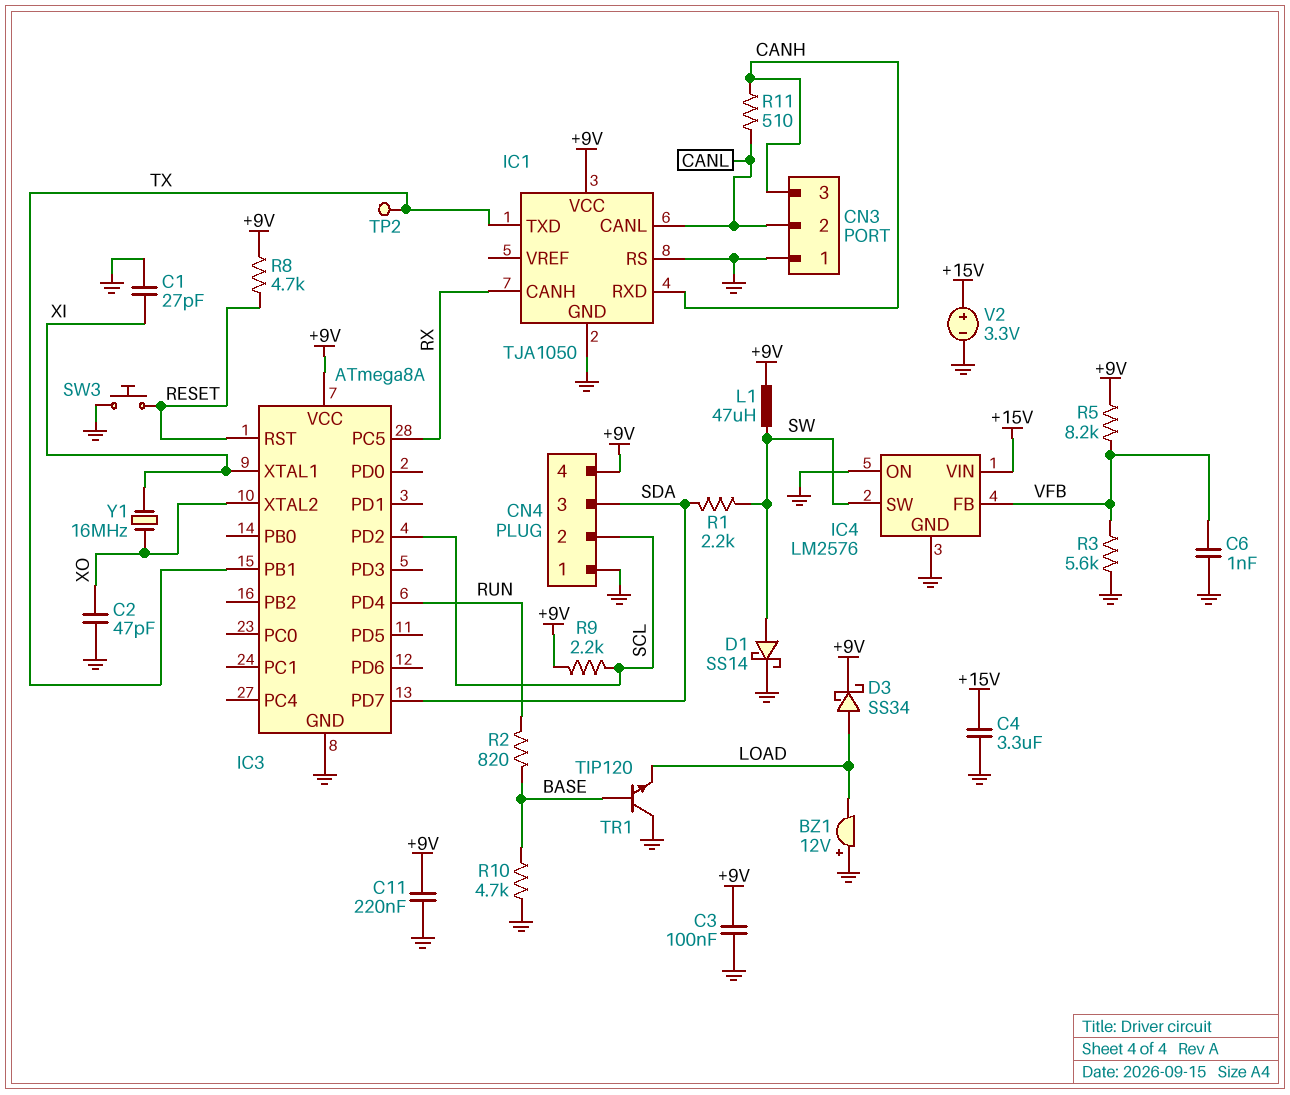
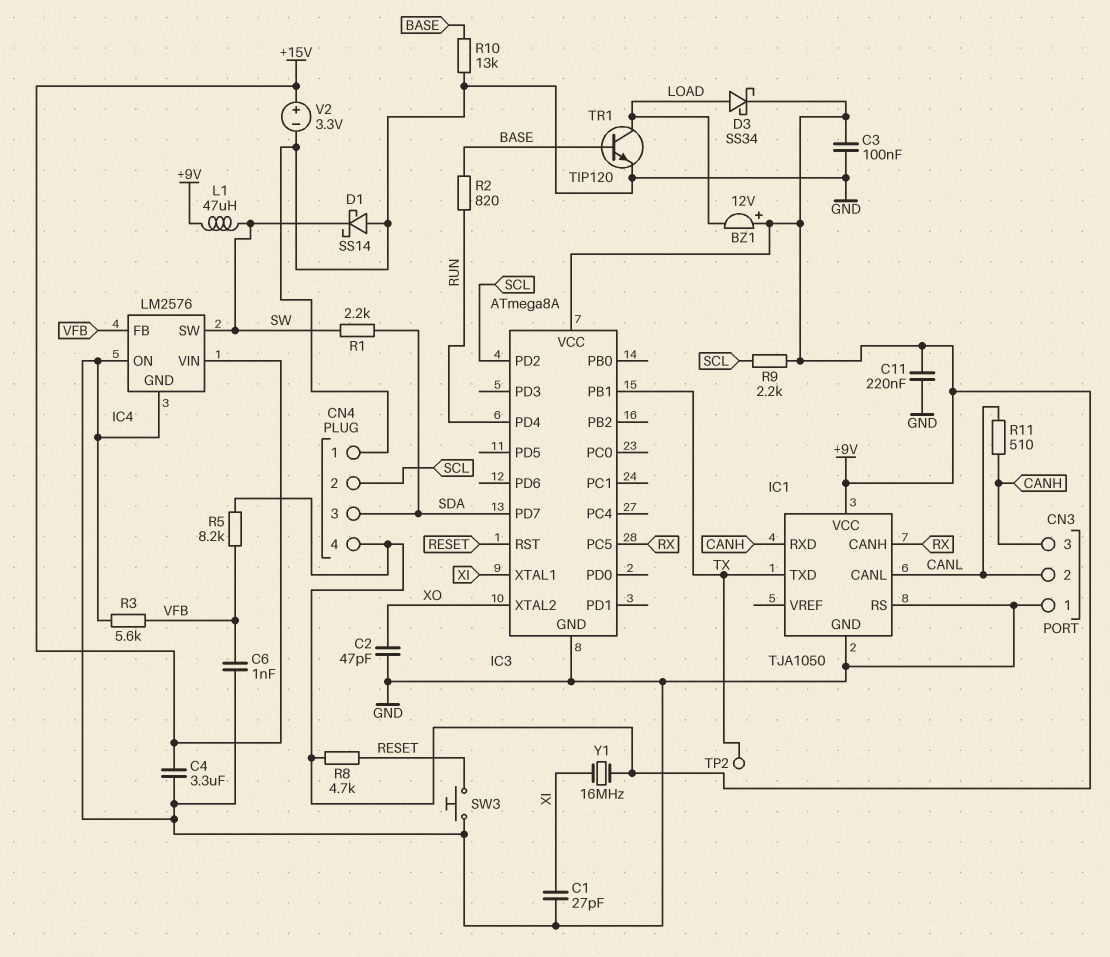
BZ1: buzzer 12V (plus GND, minus LOAD) -> buzzer 12V (plus +9V, minus LOAD)
D1: schottky SS14 (A SW, K GND) -> schottky SS14 (A GND, K SW)
R10: 4.7k (BASE, GND) -> 13k (BASE, GND)
TR1: NPN TIP120 (B BASE, C GND, E LOAD) -> NPN TIP120 (B BASE, C LOAD, E GND)
Y1: 16MHz (XI, XO) -> 16MHz (+9V, XI)

